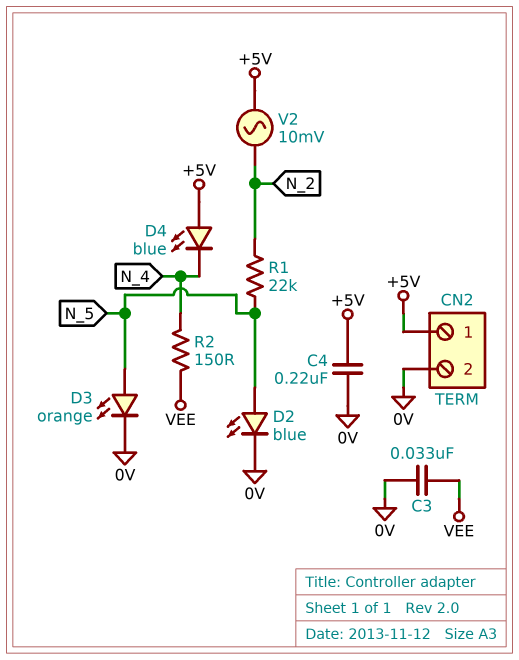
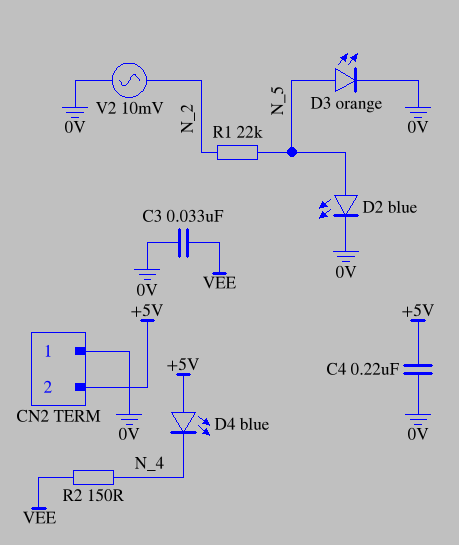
CN2 pin 1: +5V -> 0V
CN2 pin 2: 0V -> +5V
V2: AC 10mV (+5V, N_2) -> AC 10mV (0V, N_2)

